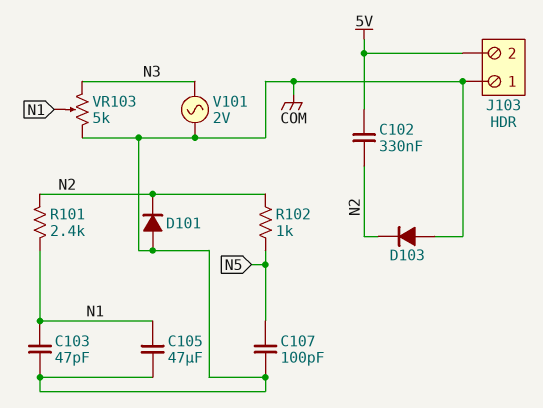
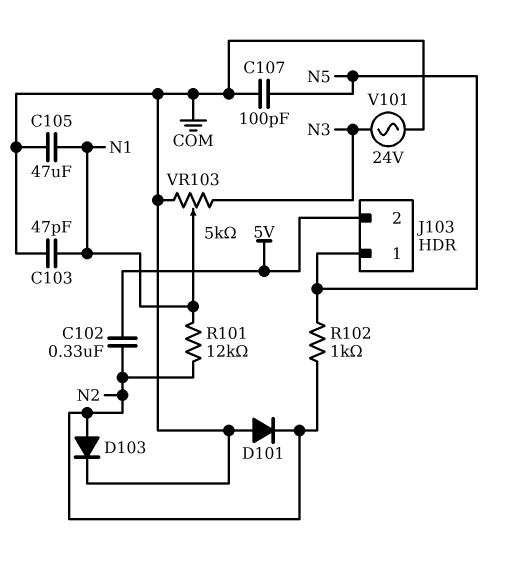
D103: diode (A COM, K N2) -> diode (A N2, K COM)
J103 pin 1: COM -> N5
R101: 2.4k (N1, N2) -> 12k (N1, N2)
V101: AC 2V (COM, N3) -> AC 24V (COM, N3)

